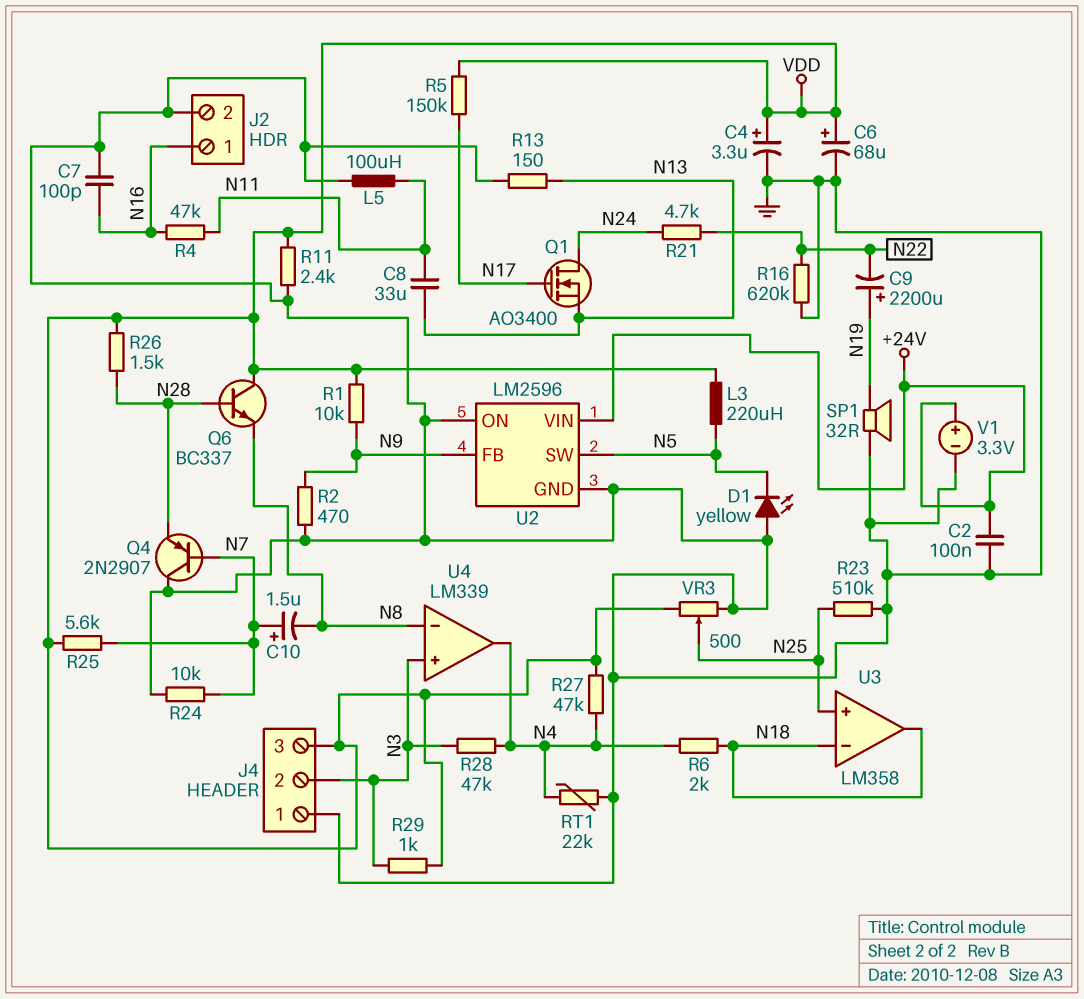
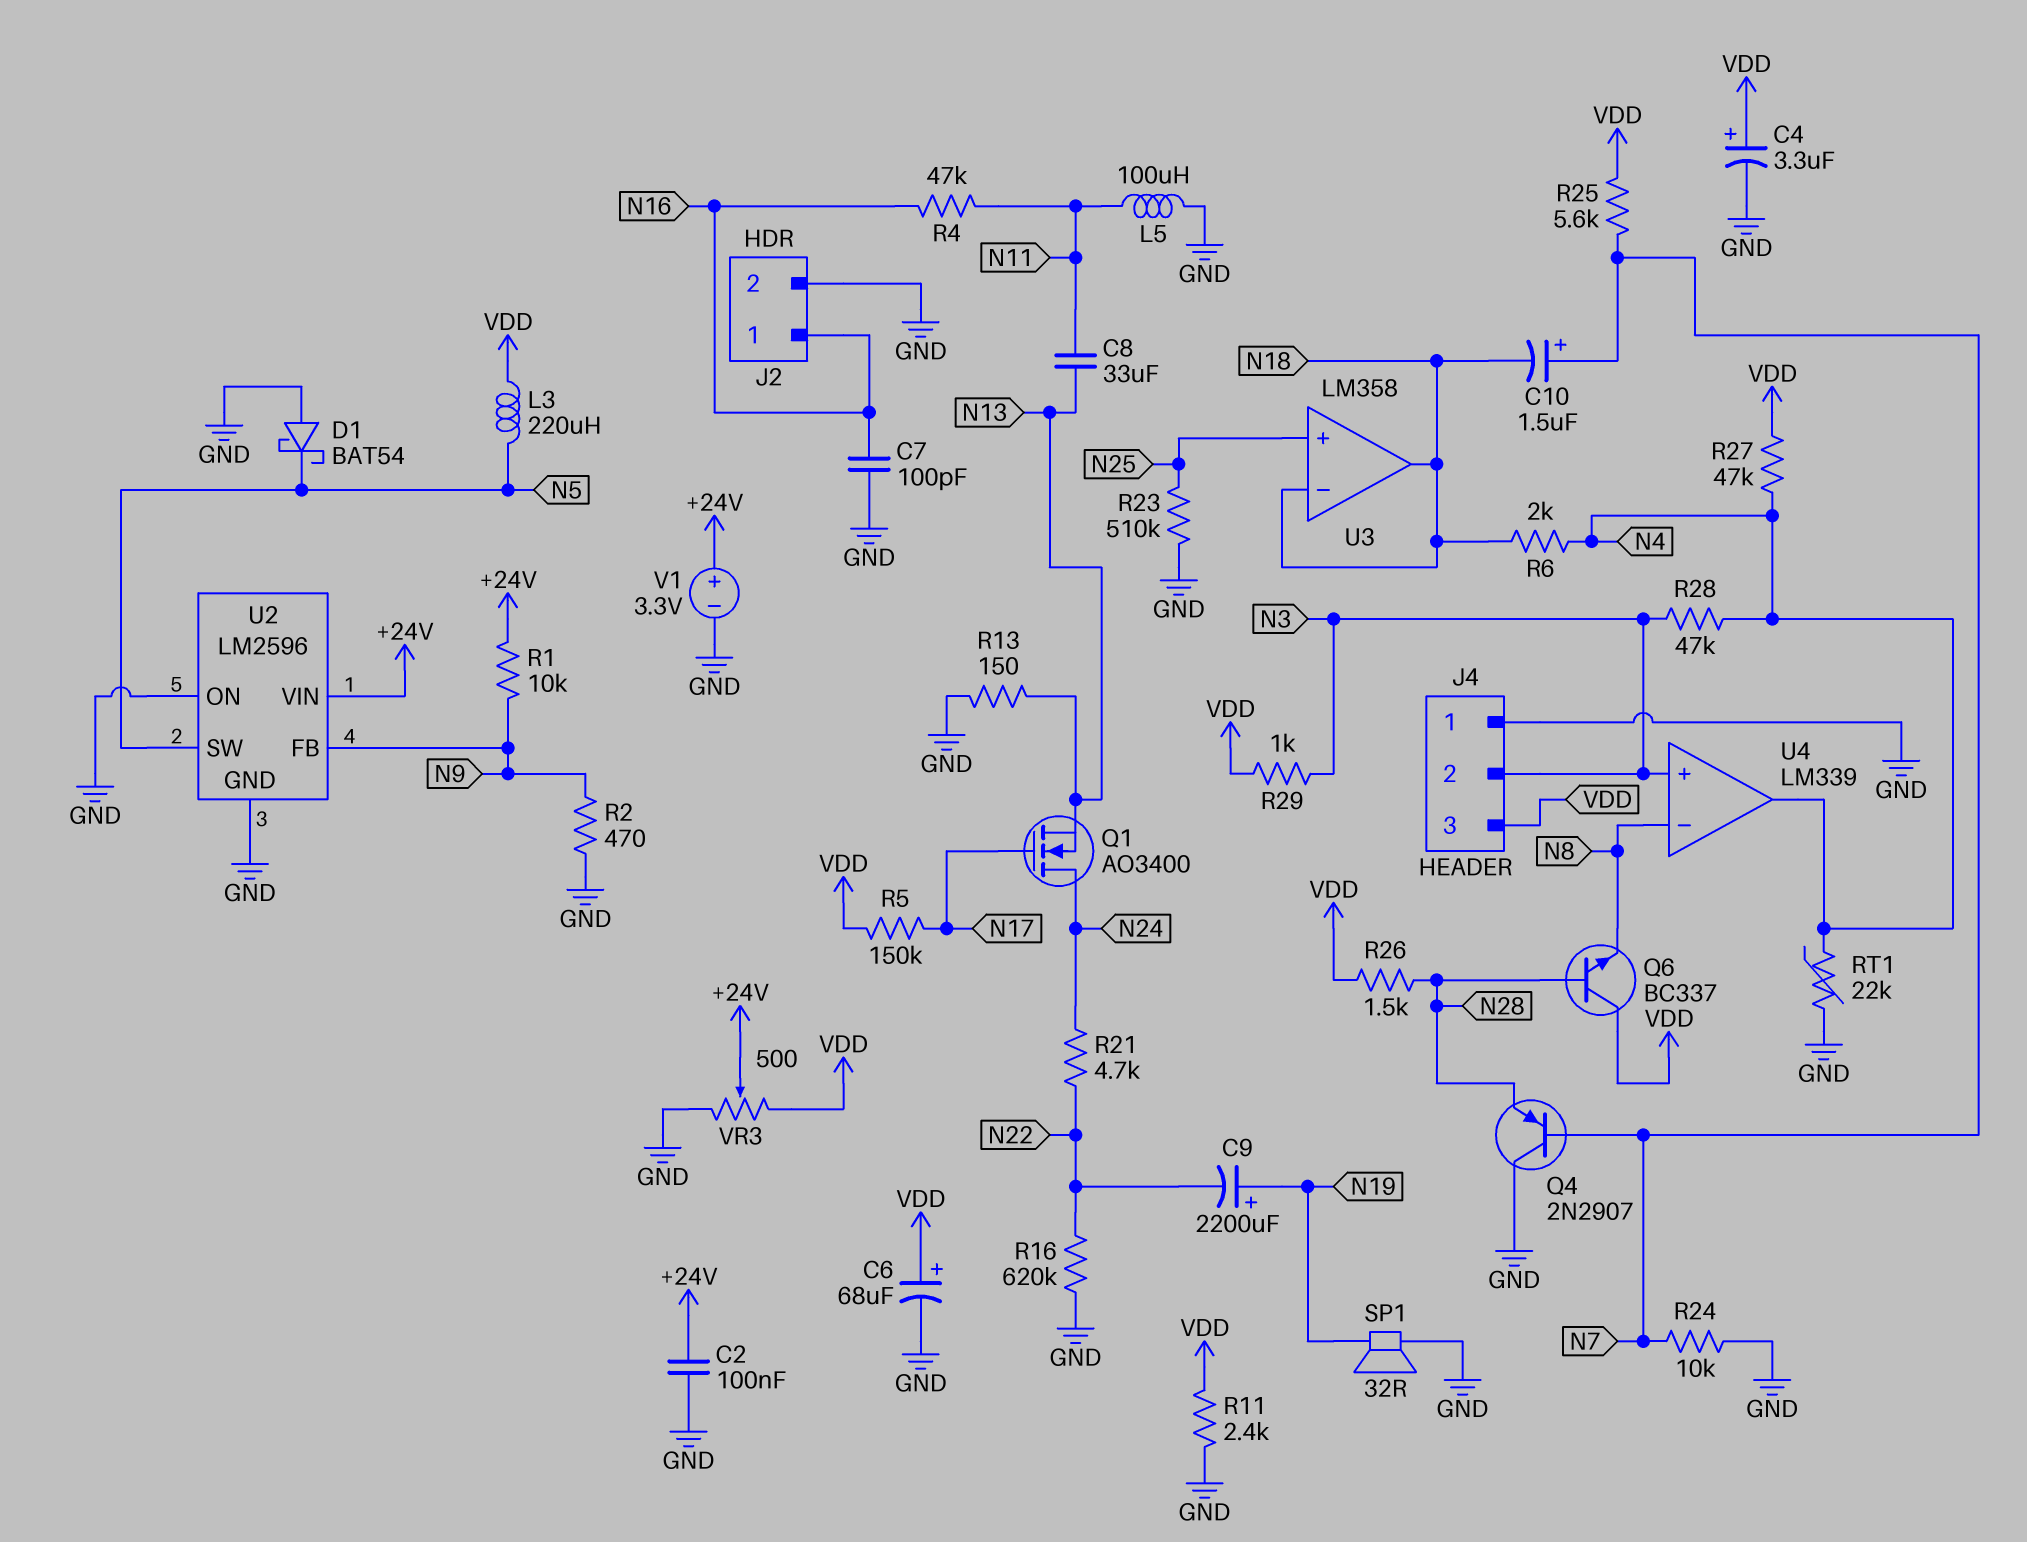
C10: 1.5uF (plus N7, minus N8) -> 1.5uF (plus N7, minus N18)
D1: LED yellow (A GND, K N5) -> schottky BAT54 (A GND, K N5)
R1: 10k (N9, VDD) -> 10k (+24V, N9)
VR3: 500 (GND, VDD, wiper N25) -> 500 (GND, VDD, wiper +24V)

